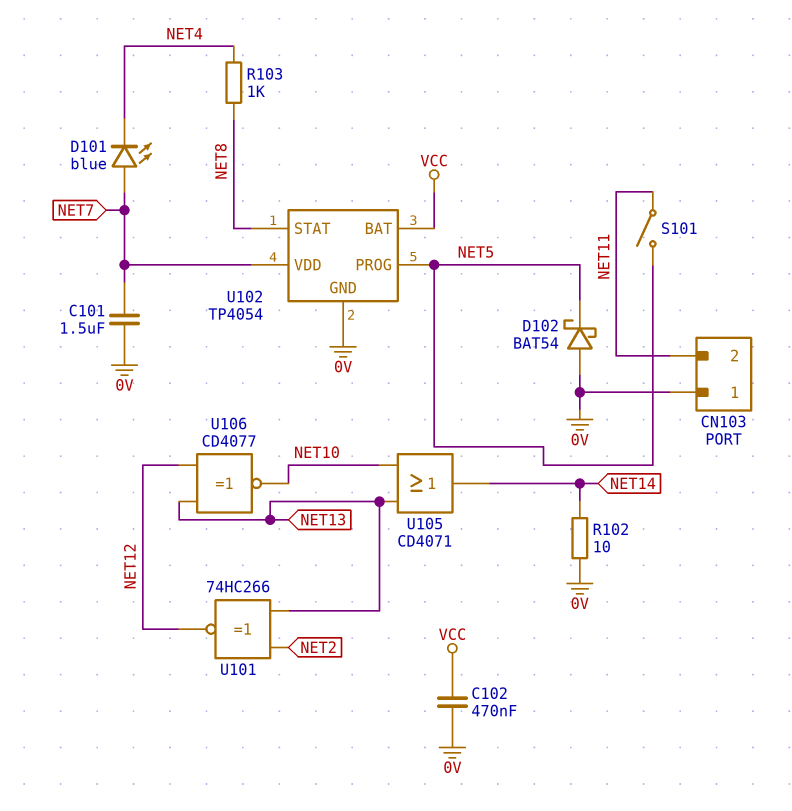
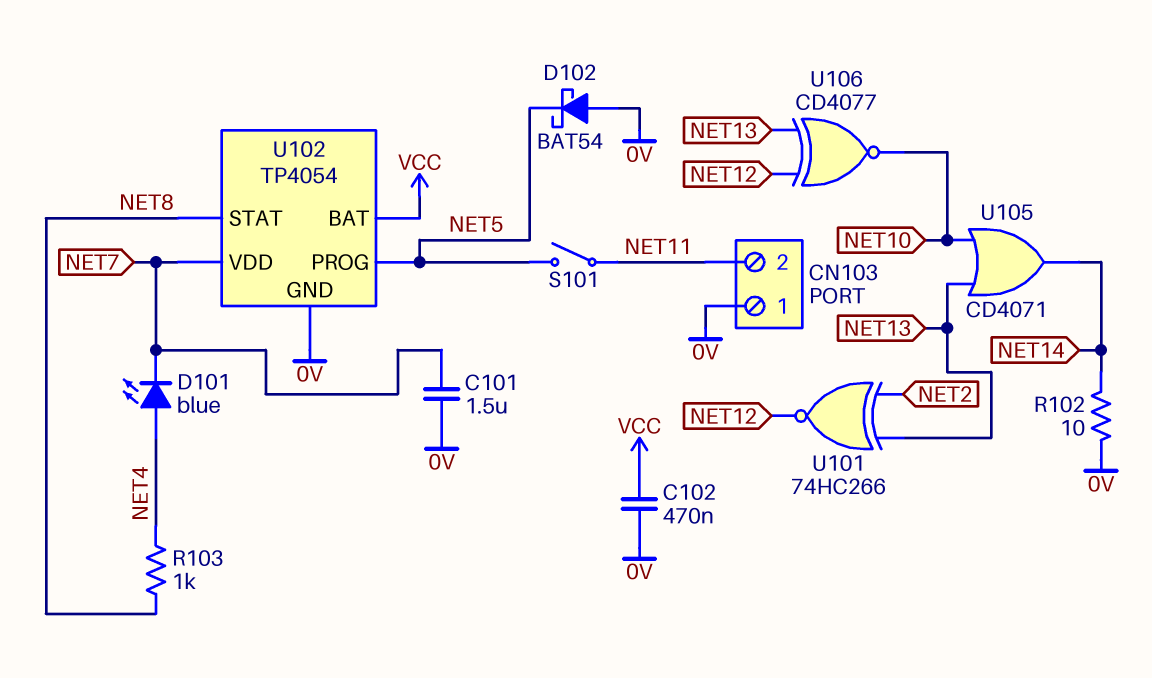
D101: LED blue (A NET7, K NET4) -> LED blue (A NET4, K NET7)

